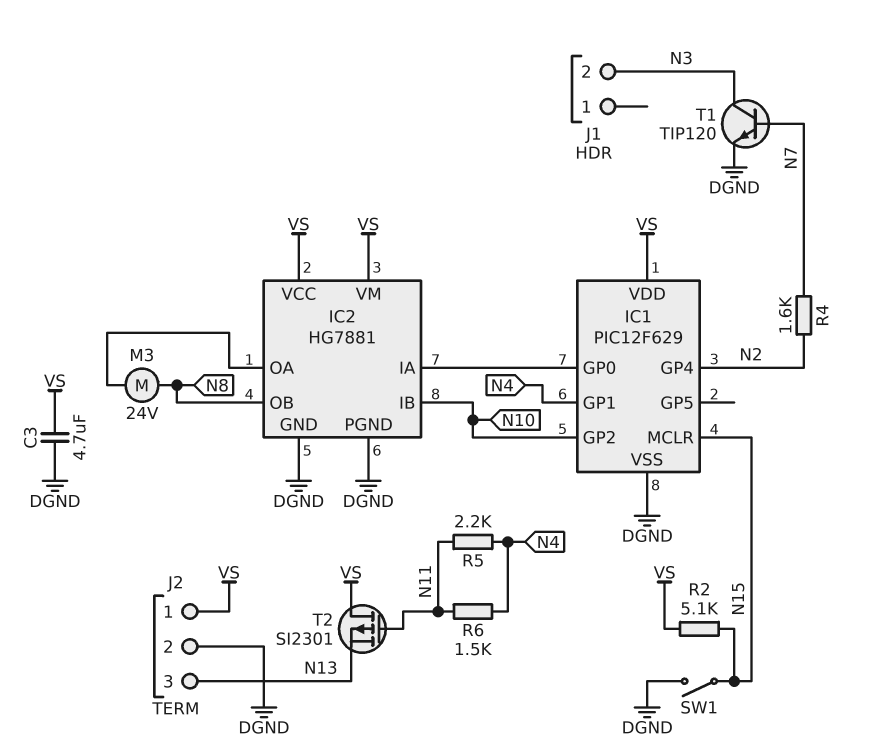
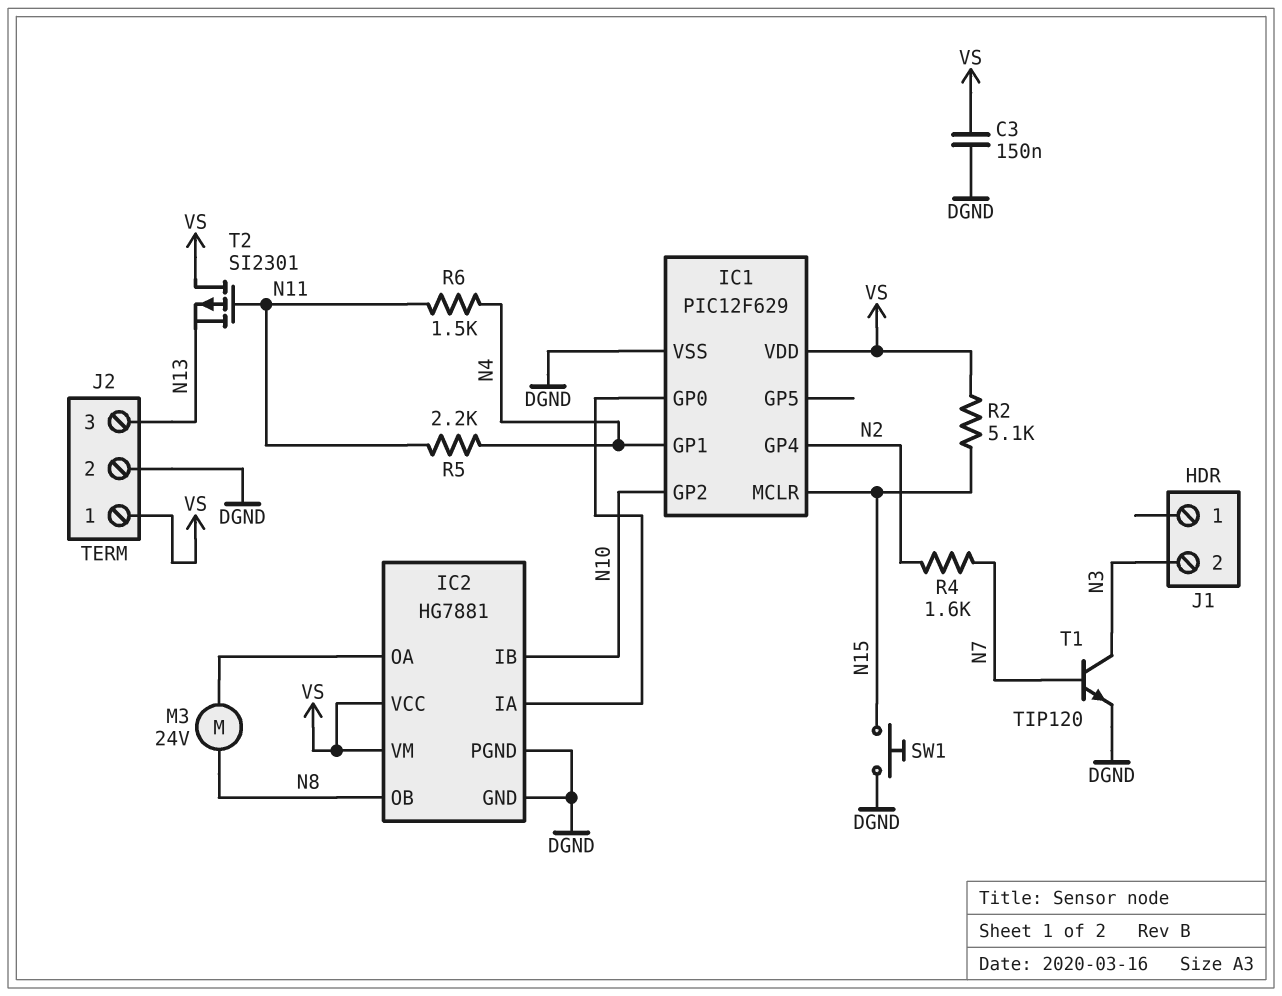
C3: 4.7uF (DGND, VS) -> 150nF (DGND, VS)
SW1: switch (DGND, N15) -> button (DGND, N15)

